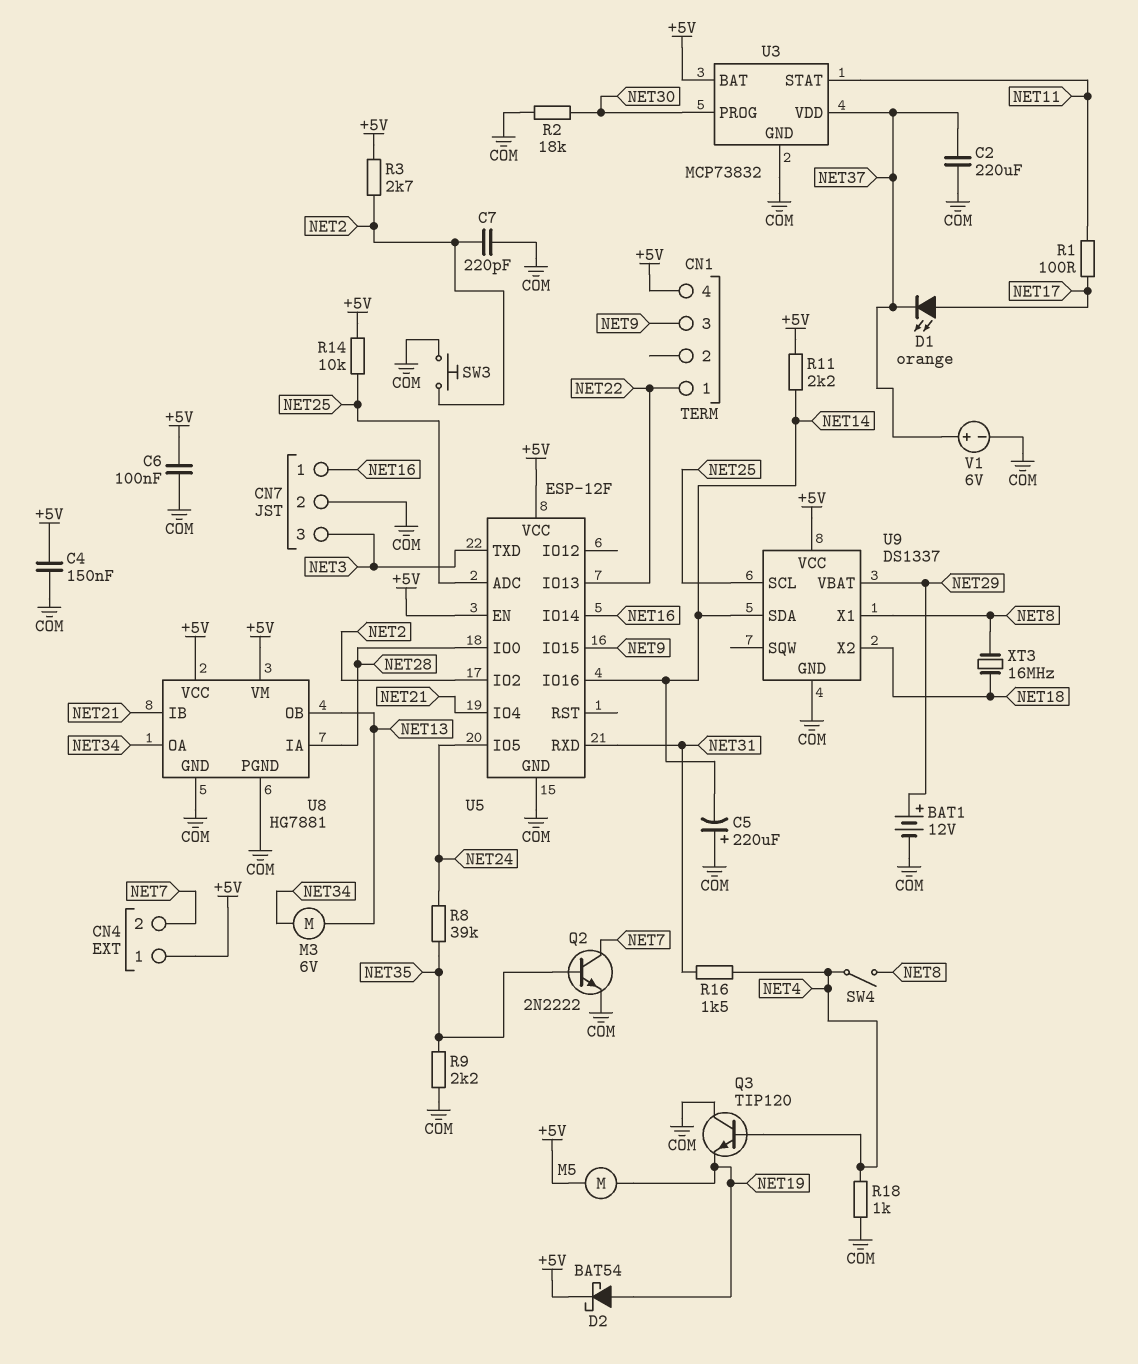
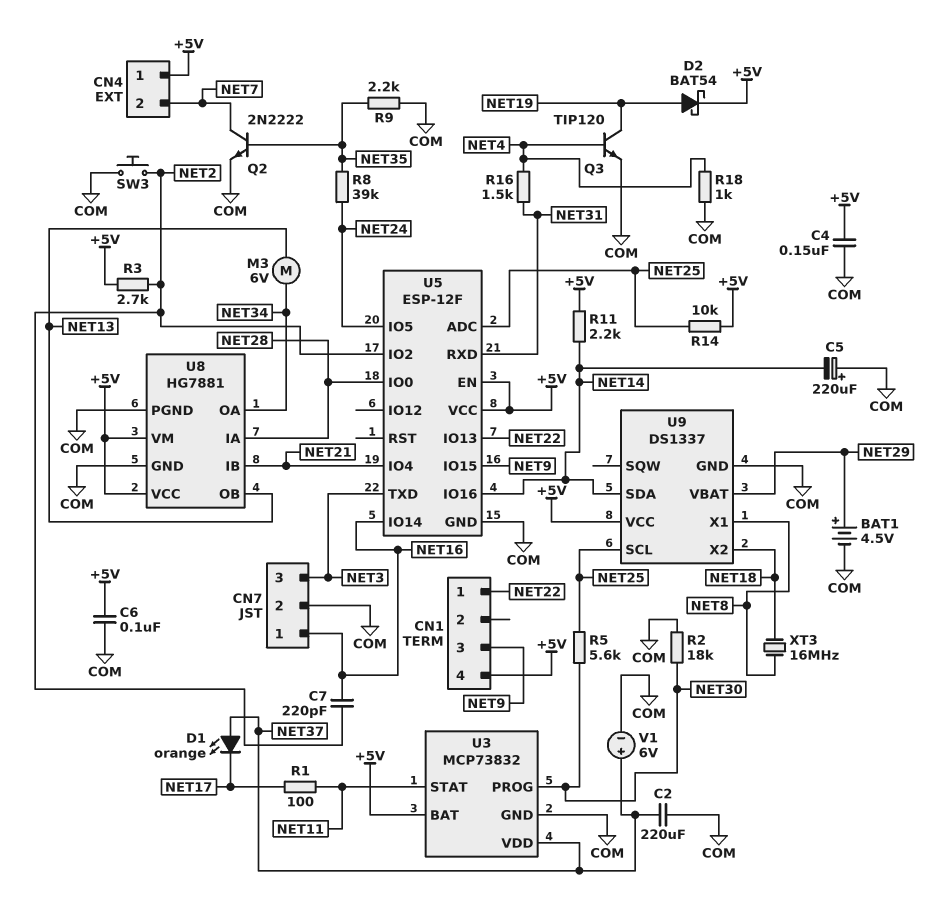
BAT1: 12V (plus NET29, minus COM) -> 4.5V (plus NET29, minus COM)
C7: 220pF (COM, NET2) -> 220pF (NET2, NET16)
D1: LED orange (A NET17, K NET37) -> LED orange (A NET37, K NET17)
M5: motor (+5V, NET19) -> none
Q3: NPN TIP120 (B NET4, C COM, E NET19) -> NPN TIP120 (B NET4, C NET19, E COM)
R5: none -> 5.6k (NET25, NET30)
SW4: switch (NET4, NET8) -> none

